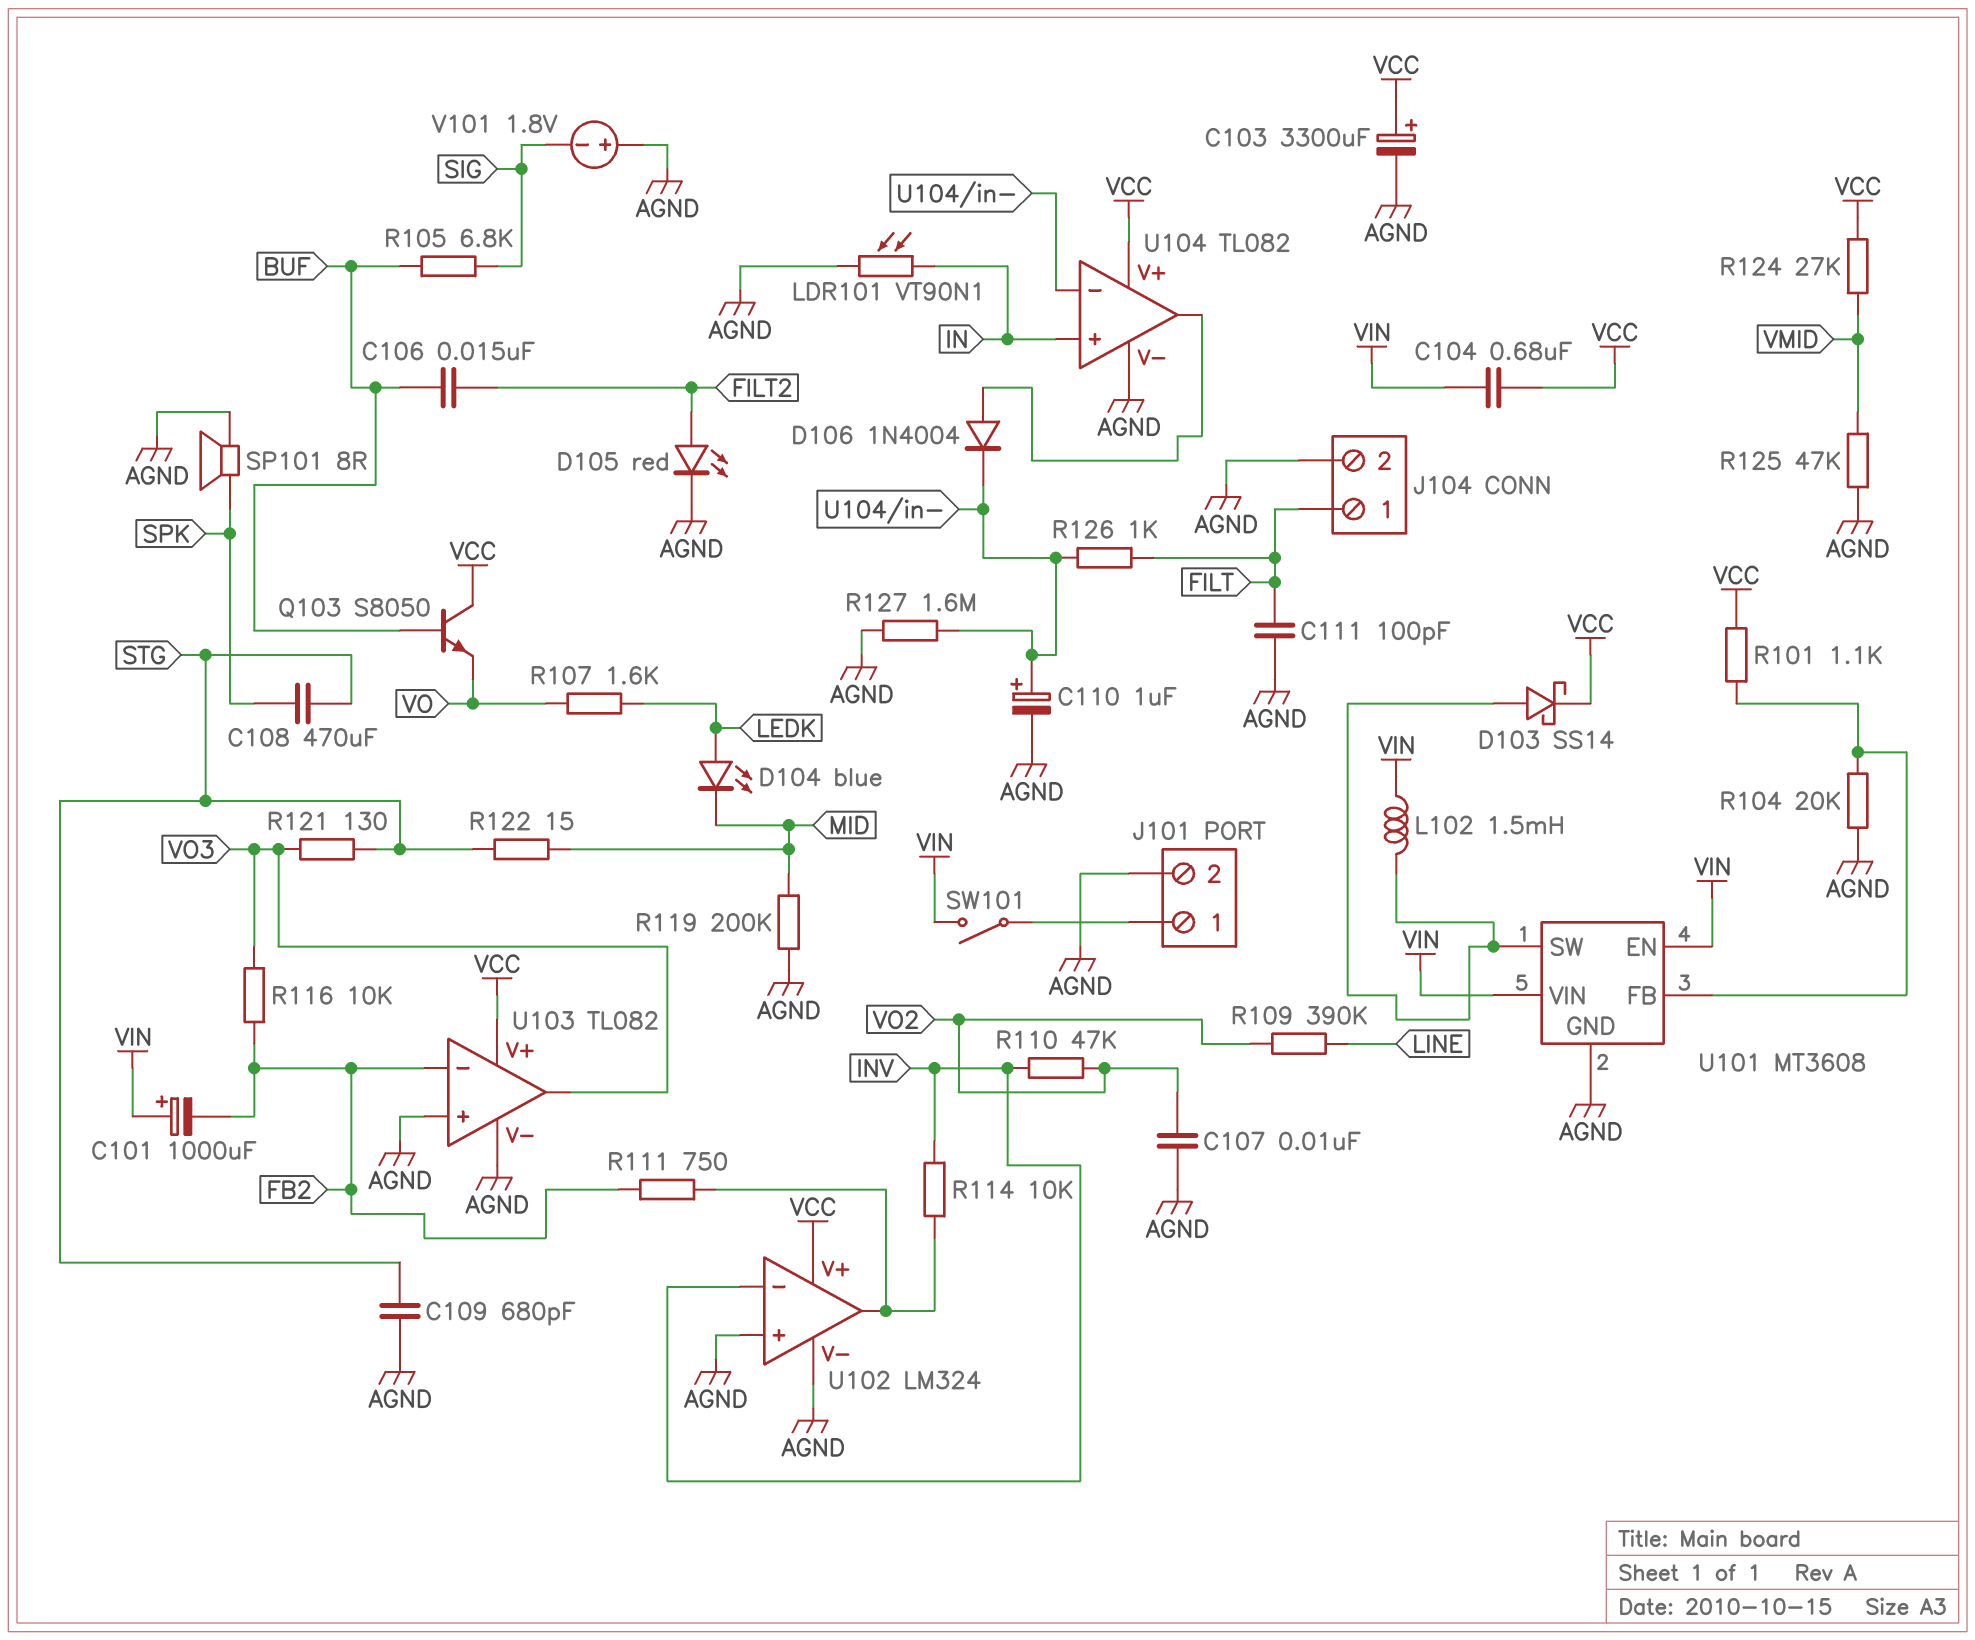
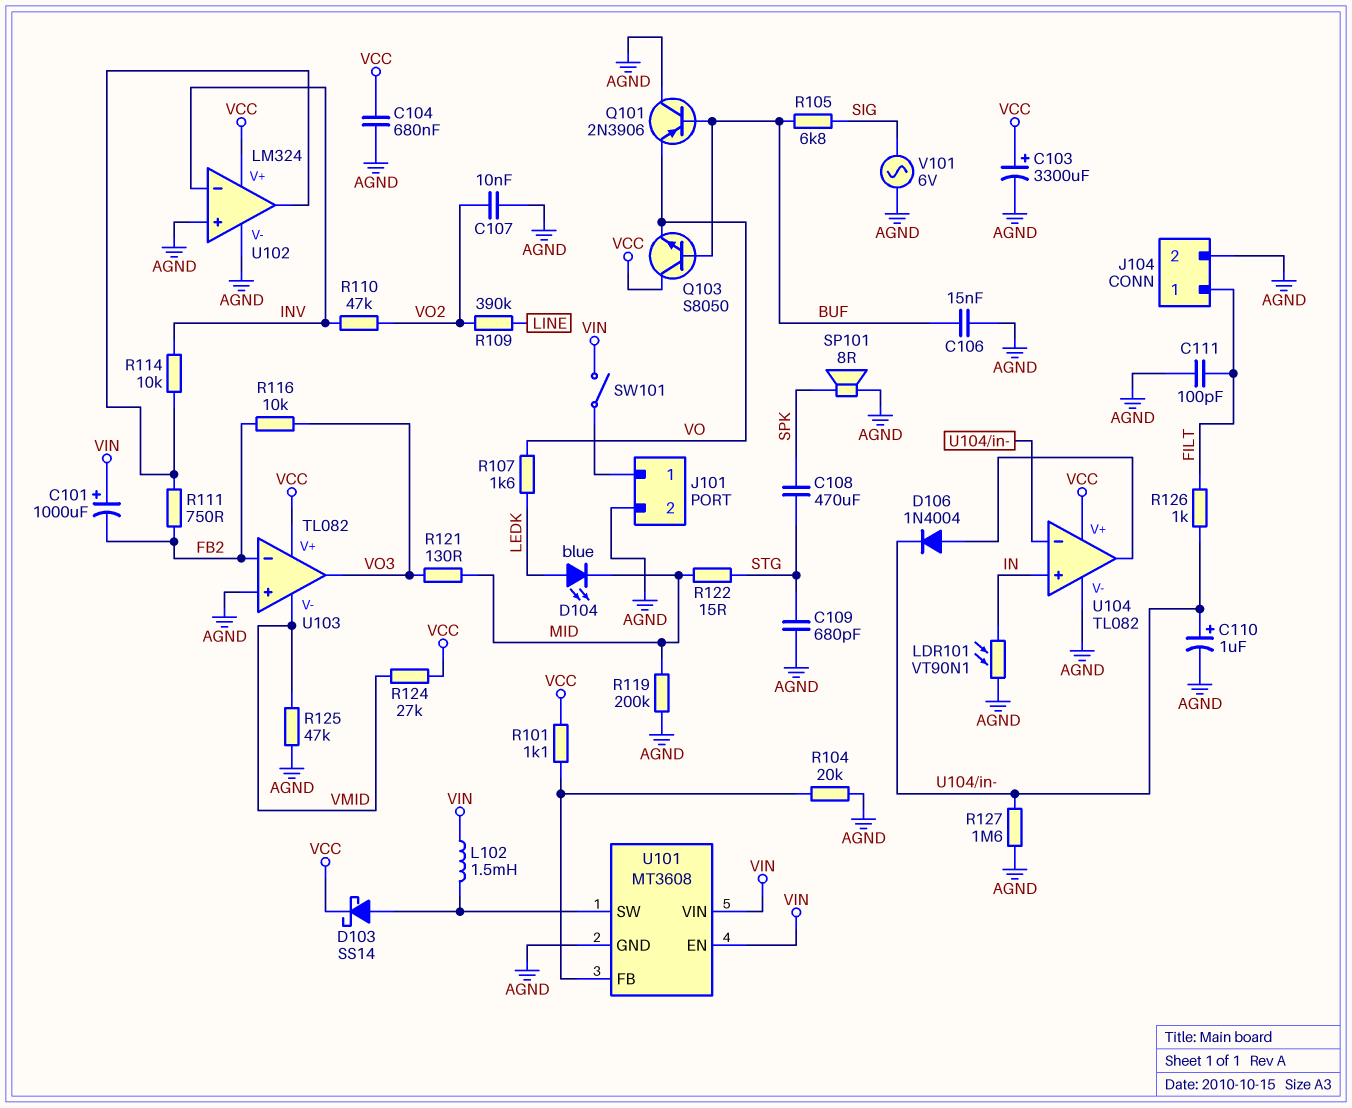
C104: 680nF (VCC, VIN) -> 680nF (AGND, VCC)
C106: 15nF (BUF, FILT2) -> 15nF (AGND, BUF)
D105: LED red (A FILT2, K AGND) -> none
Q101: none -> PNP 2N3906 (B BUF, C AGND, E VO)
R121: 130 (STG, VO3) -> 130 (MID, VO3)
U103 pin V-: AGND -> VMID
V101: 1.8V (plus AGND, minus SIG) -> AC 6V (AGND, SIG)

